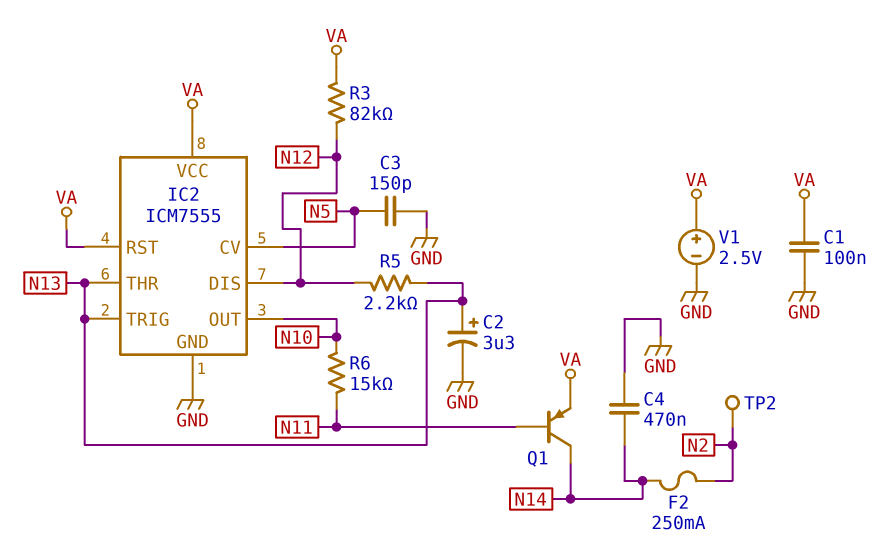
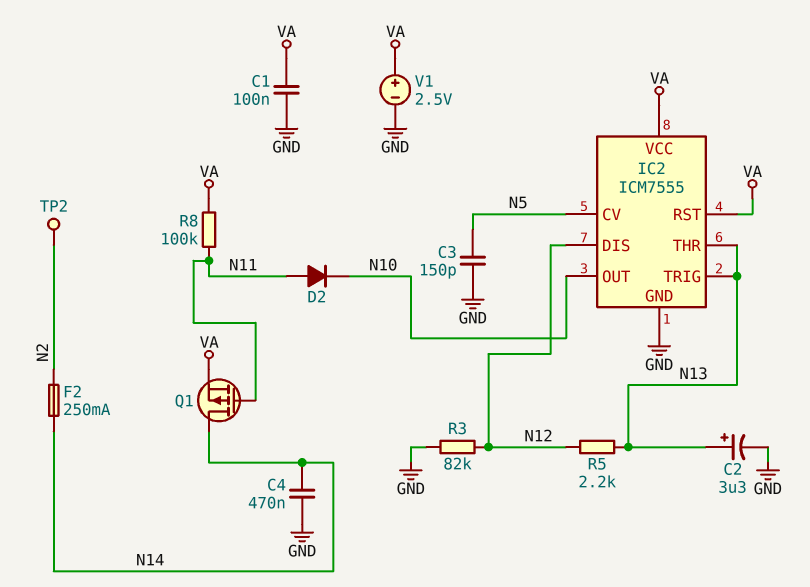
D2: none -> diode (A N11, K N10)
Q1: PNP (B N11, C N14, E VA) -> PMOS (G N11, D N14, S VA)
R3: 82k (N12, VA) -> 82k (GND, N12)
R6: 15k (N10, N11) -> none
R8: none -> 100k (N11, VA)

